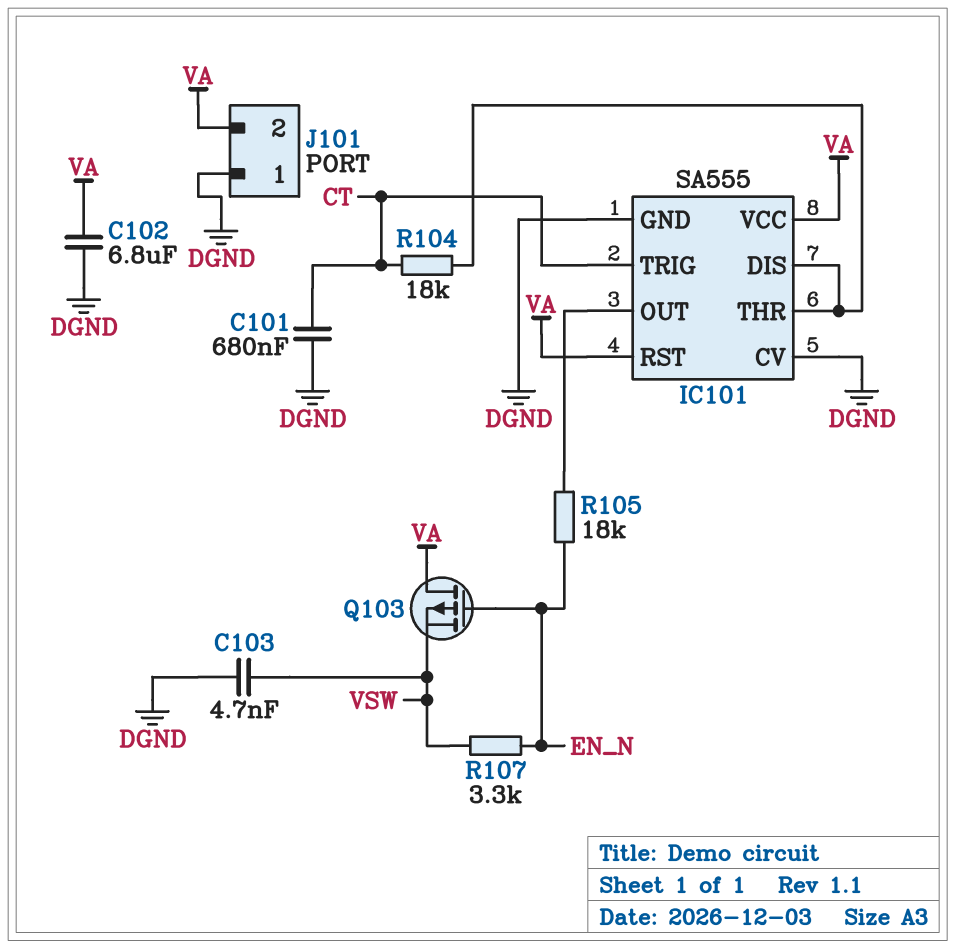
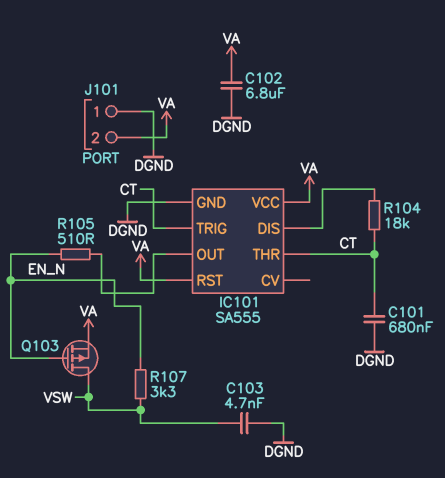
IC101 pin CV: DGND -> none
IC101 pin THR: IC101/DIS -> CT
Q103: PMOS (G EN_N, D VA, S VSW) -> PMOS (G EN_N, D VSW, S VA)
R105: 18k (EN_N, IC101/OUT) -> 510 (EN_N, IC101/OUT)

